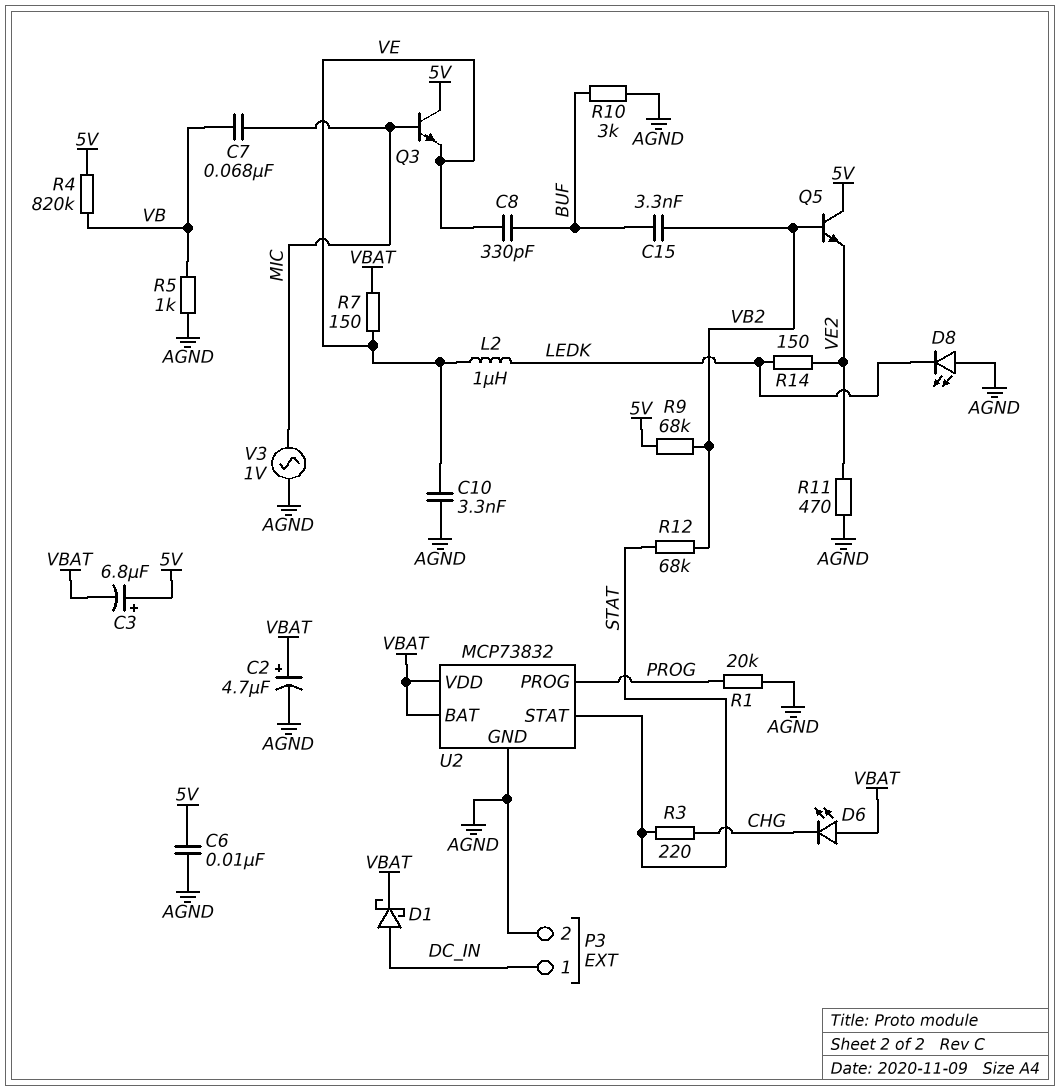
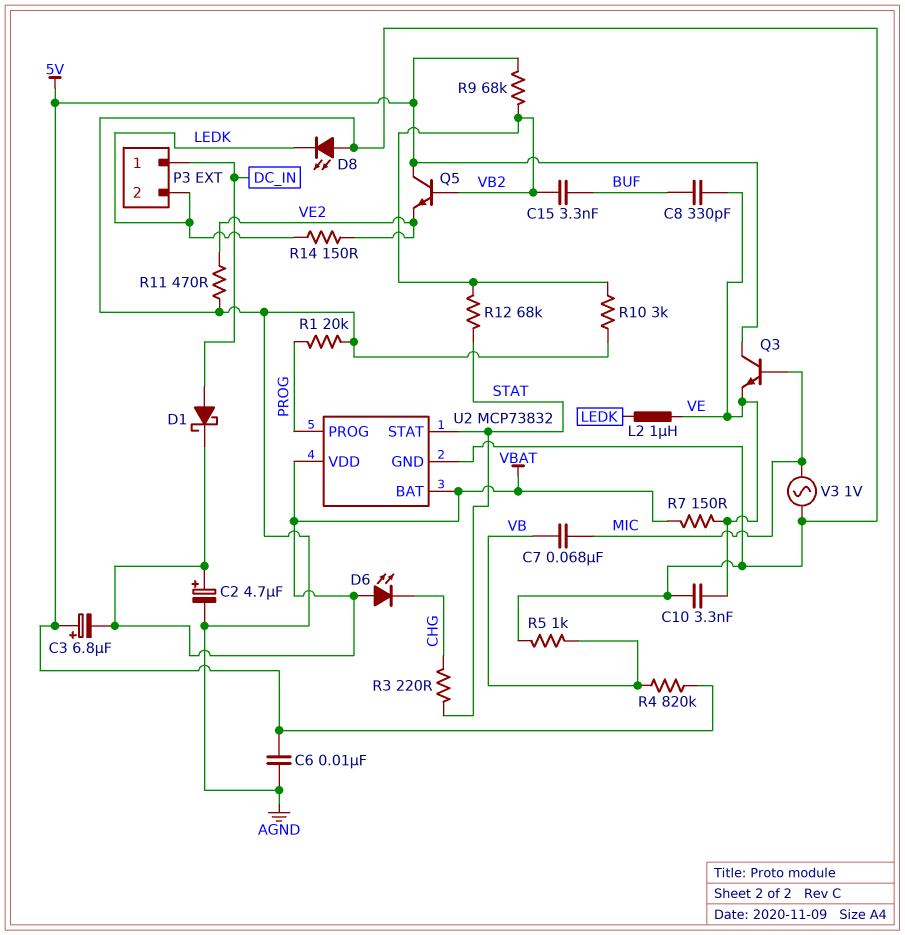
P3 pin 2: AGND -> LEDK
R10: 3k (AGND, BUF) -> 3k (AGND, VB2)

